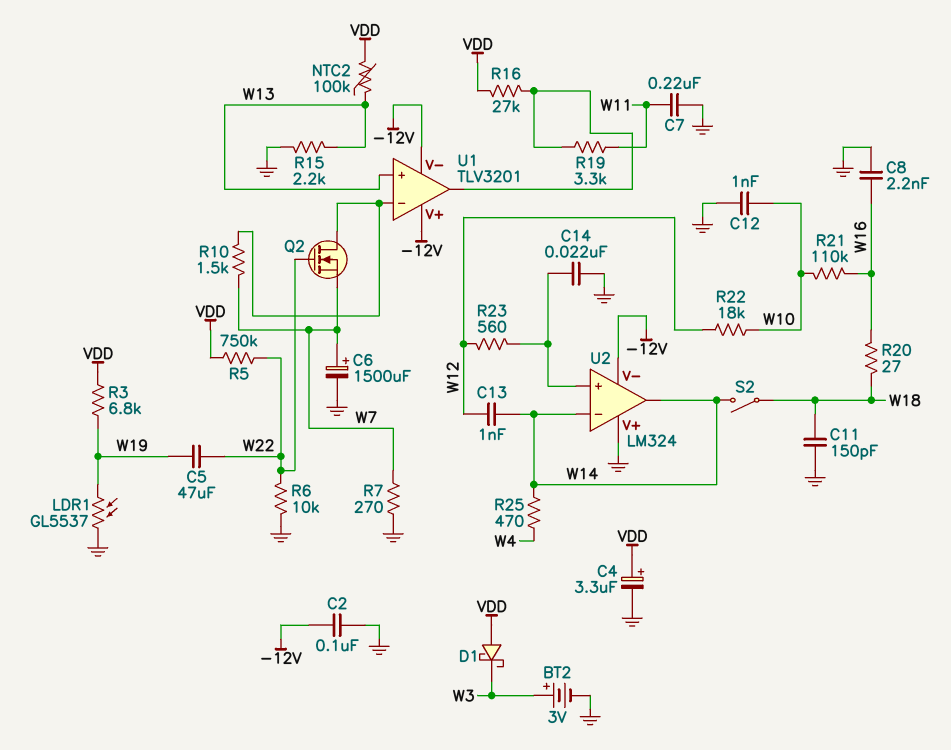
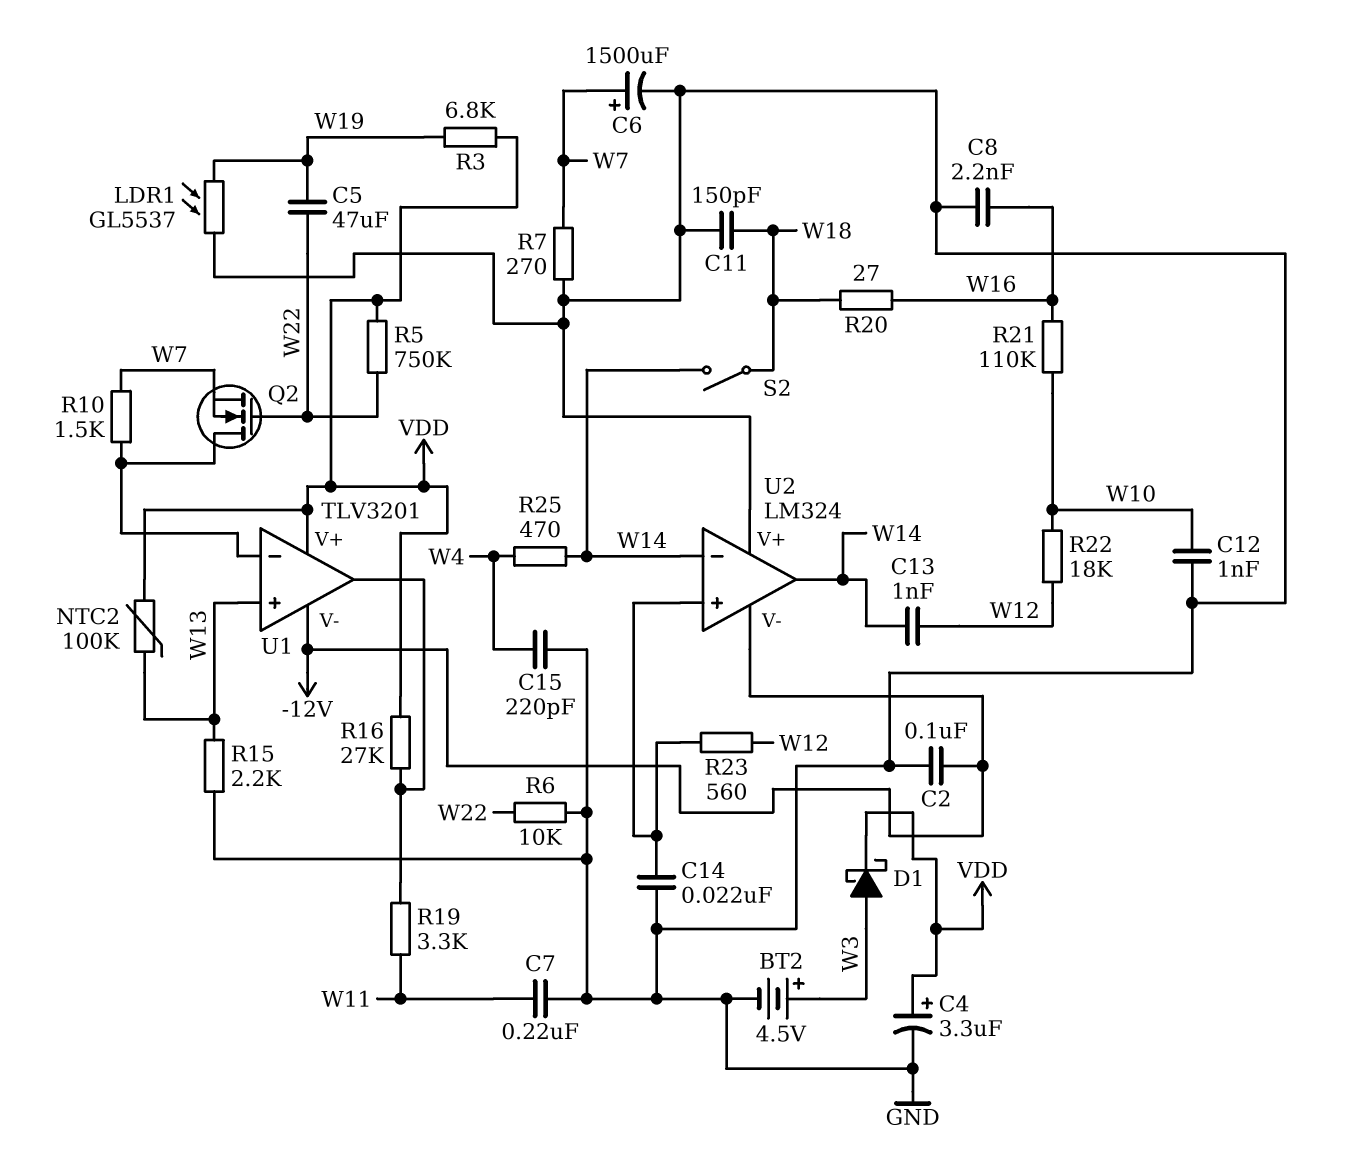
BT2: 3V (plus W3, minus GND) -> 4.5V (plus W3, minus GND)
C15: none -> 220pF (GND, W4)
D1: schottky (A VDD, K W3) -> schottky (A W3, K VDD)
U1 pin V+: -12V -> VDD

